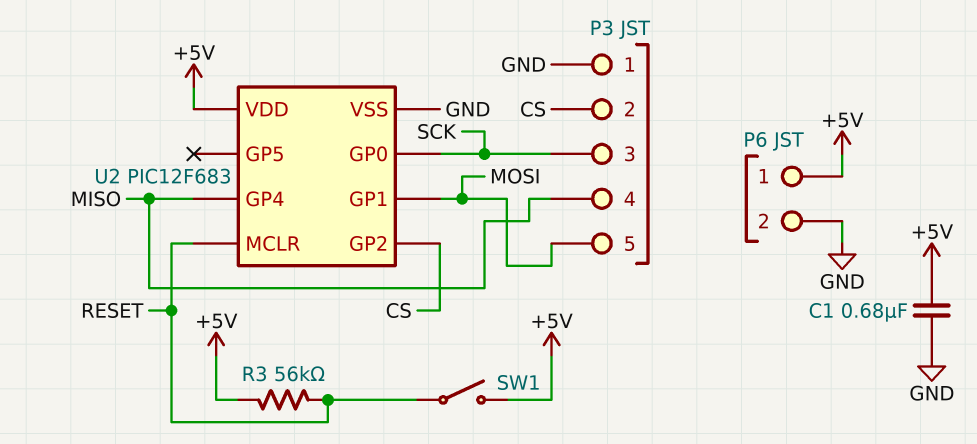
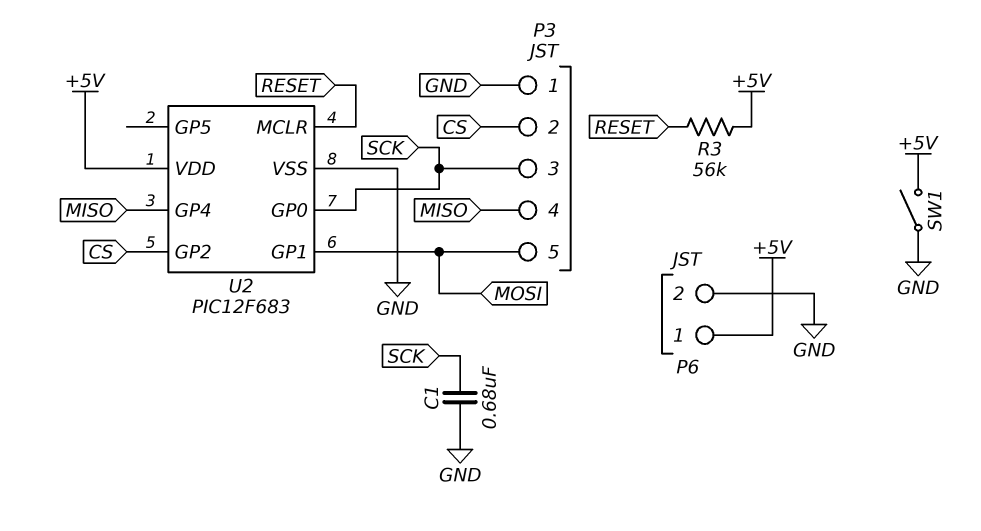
C1: 680nF (+5V, GND) -> 680nF (GND, SCK)
SW1: switch (+5V, RESET) -> switch (+5V, GND)

